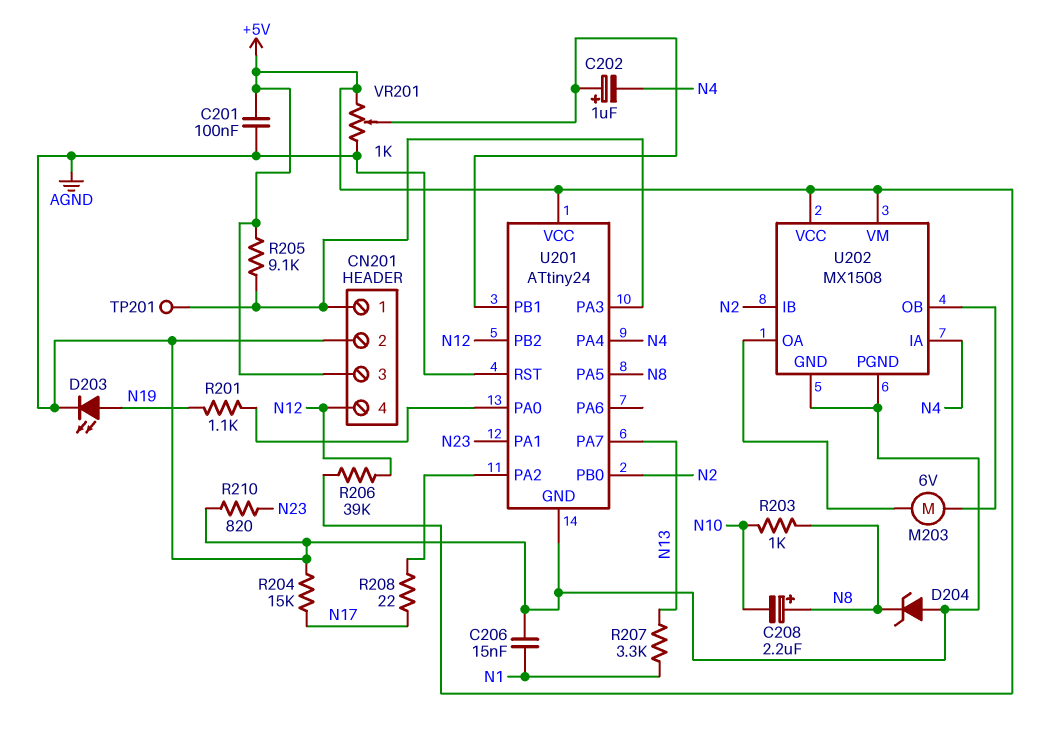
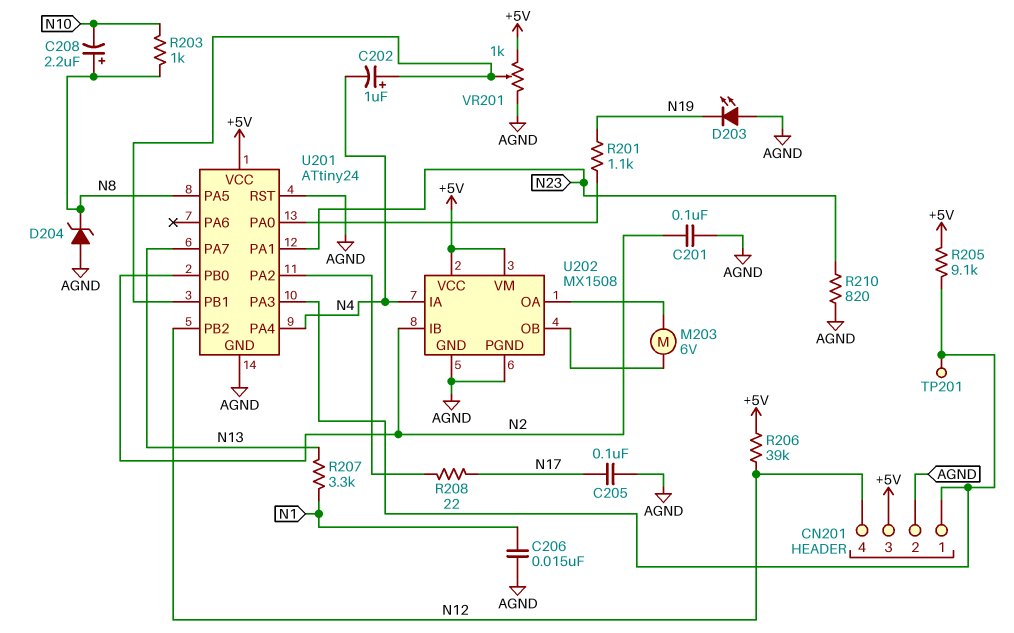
C201: 100nF (+5V, AGND) -> 100nF (AGND, N2)
C205: none -> 100nF (AGND, N17)
D203: LED (A N19, K AGND) -> LED (A AGND, K N19)
R204: 15k (AGND, N17) -> none

